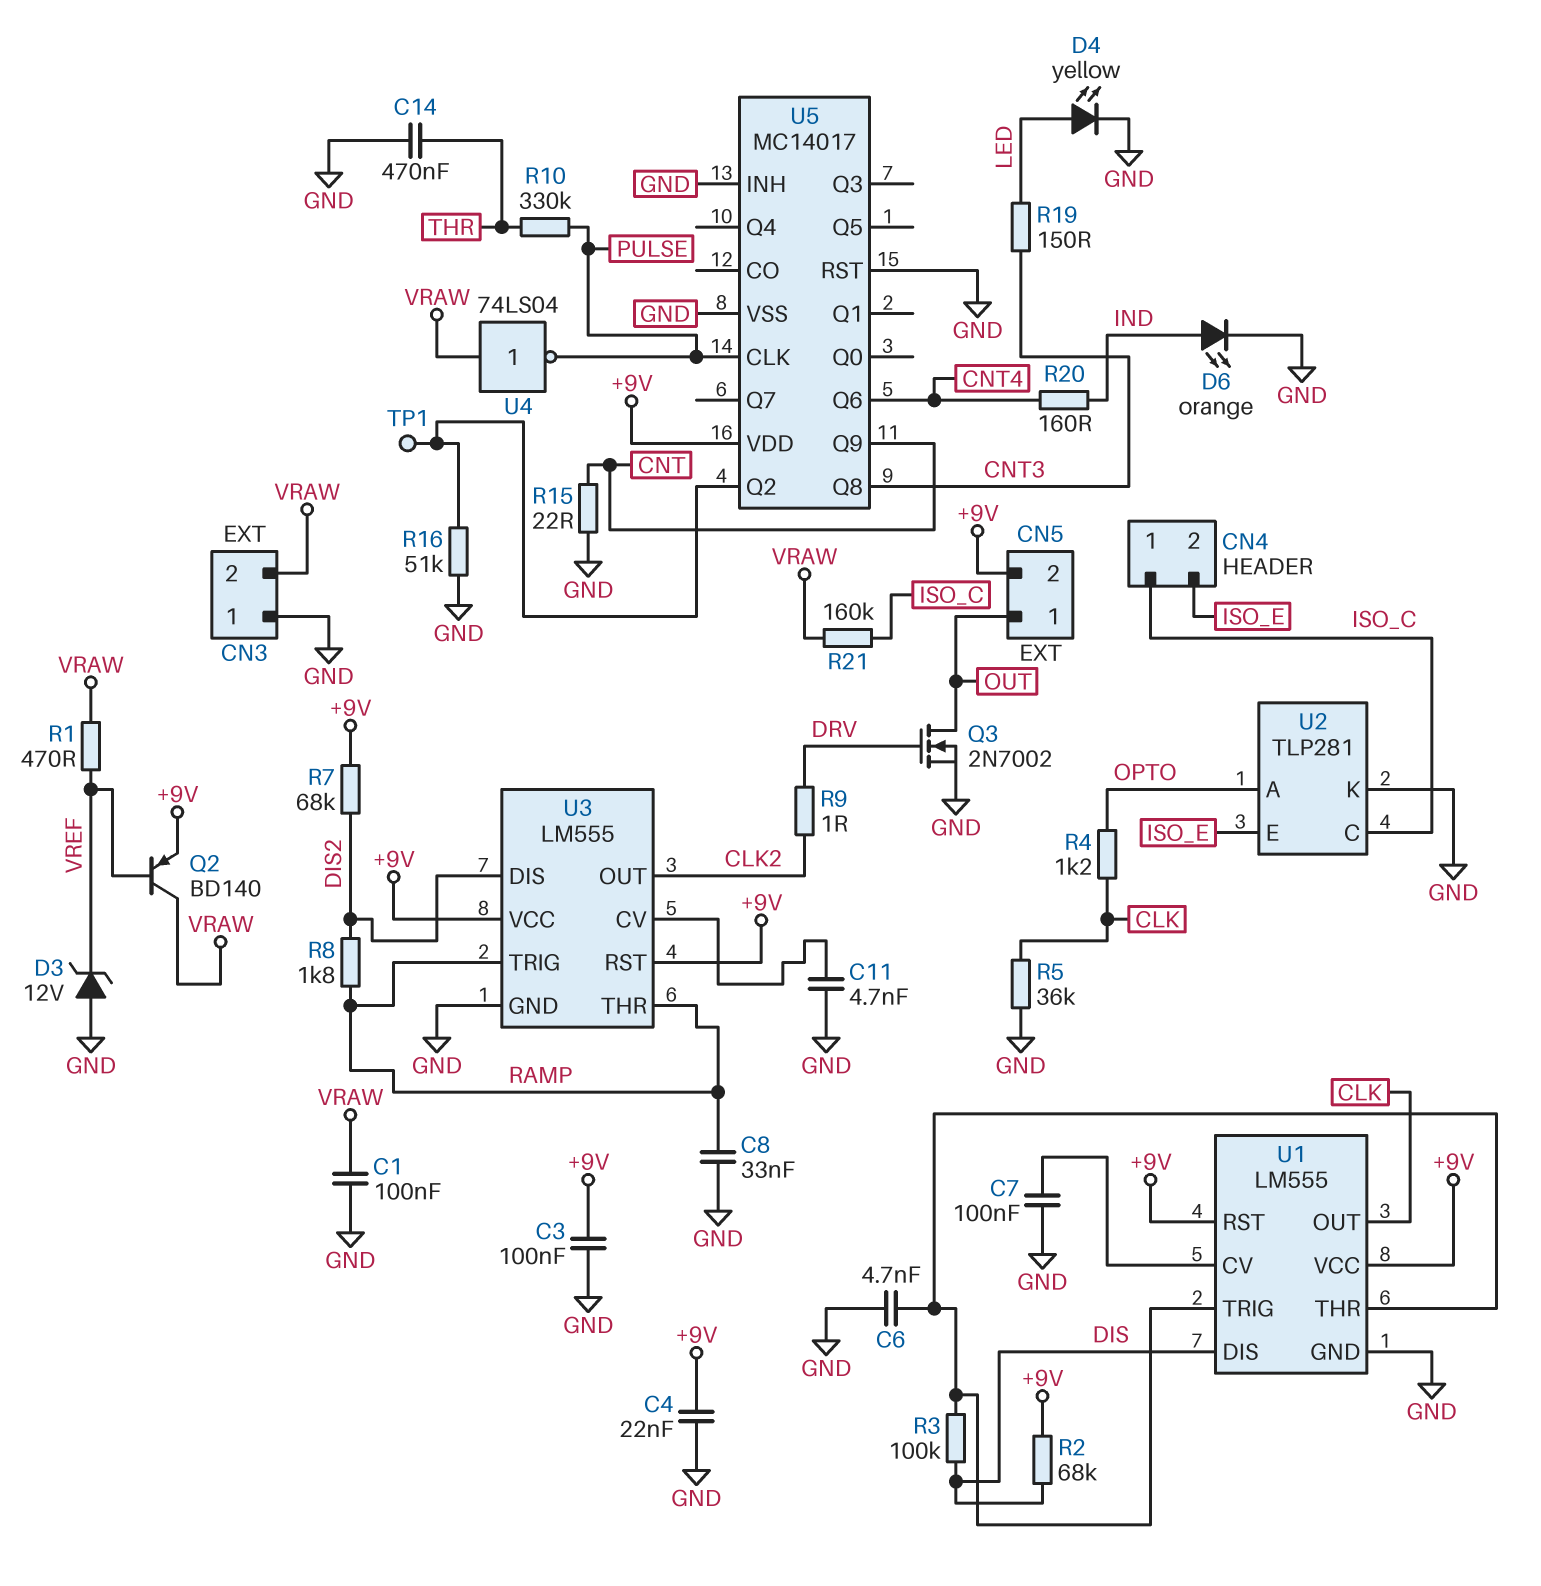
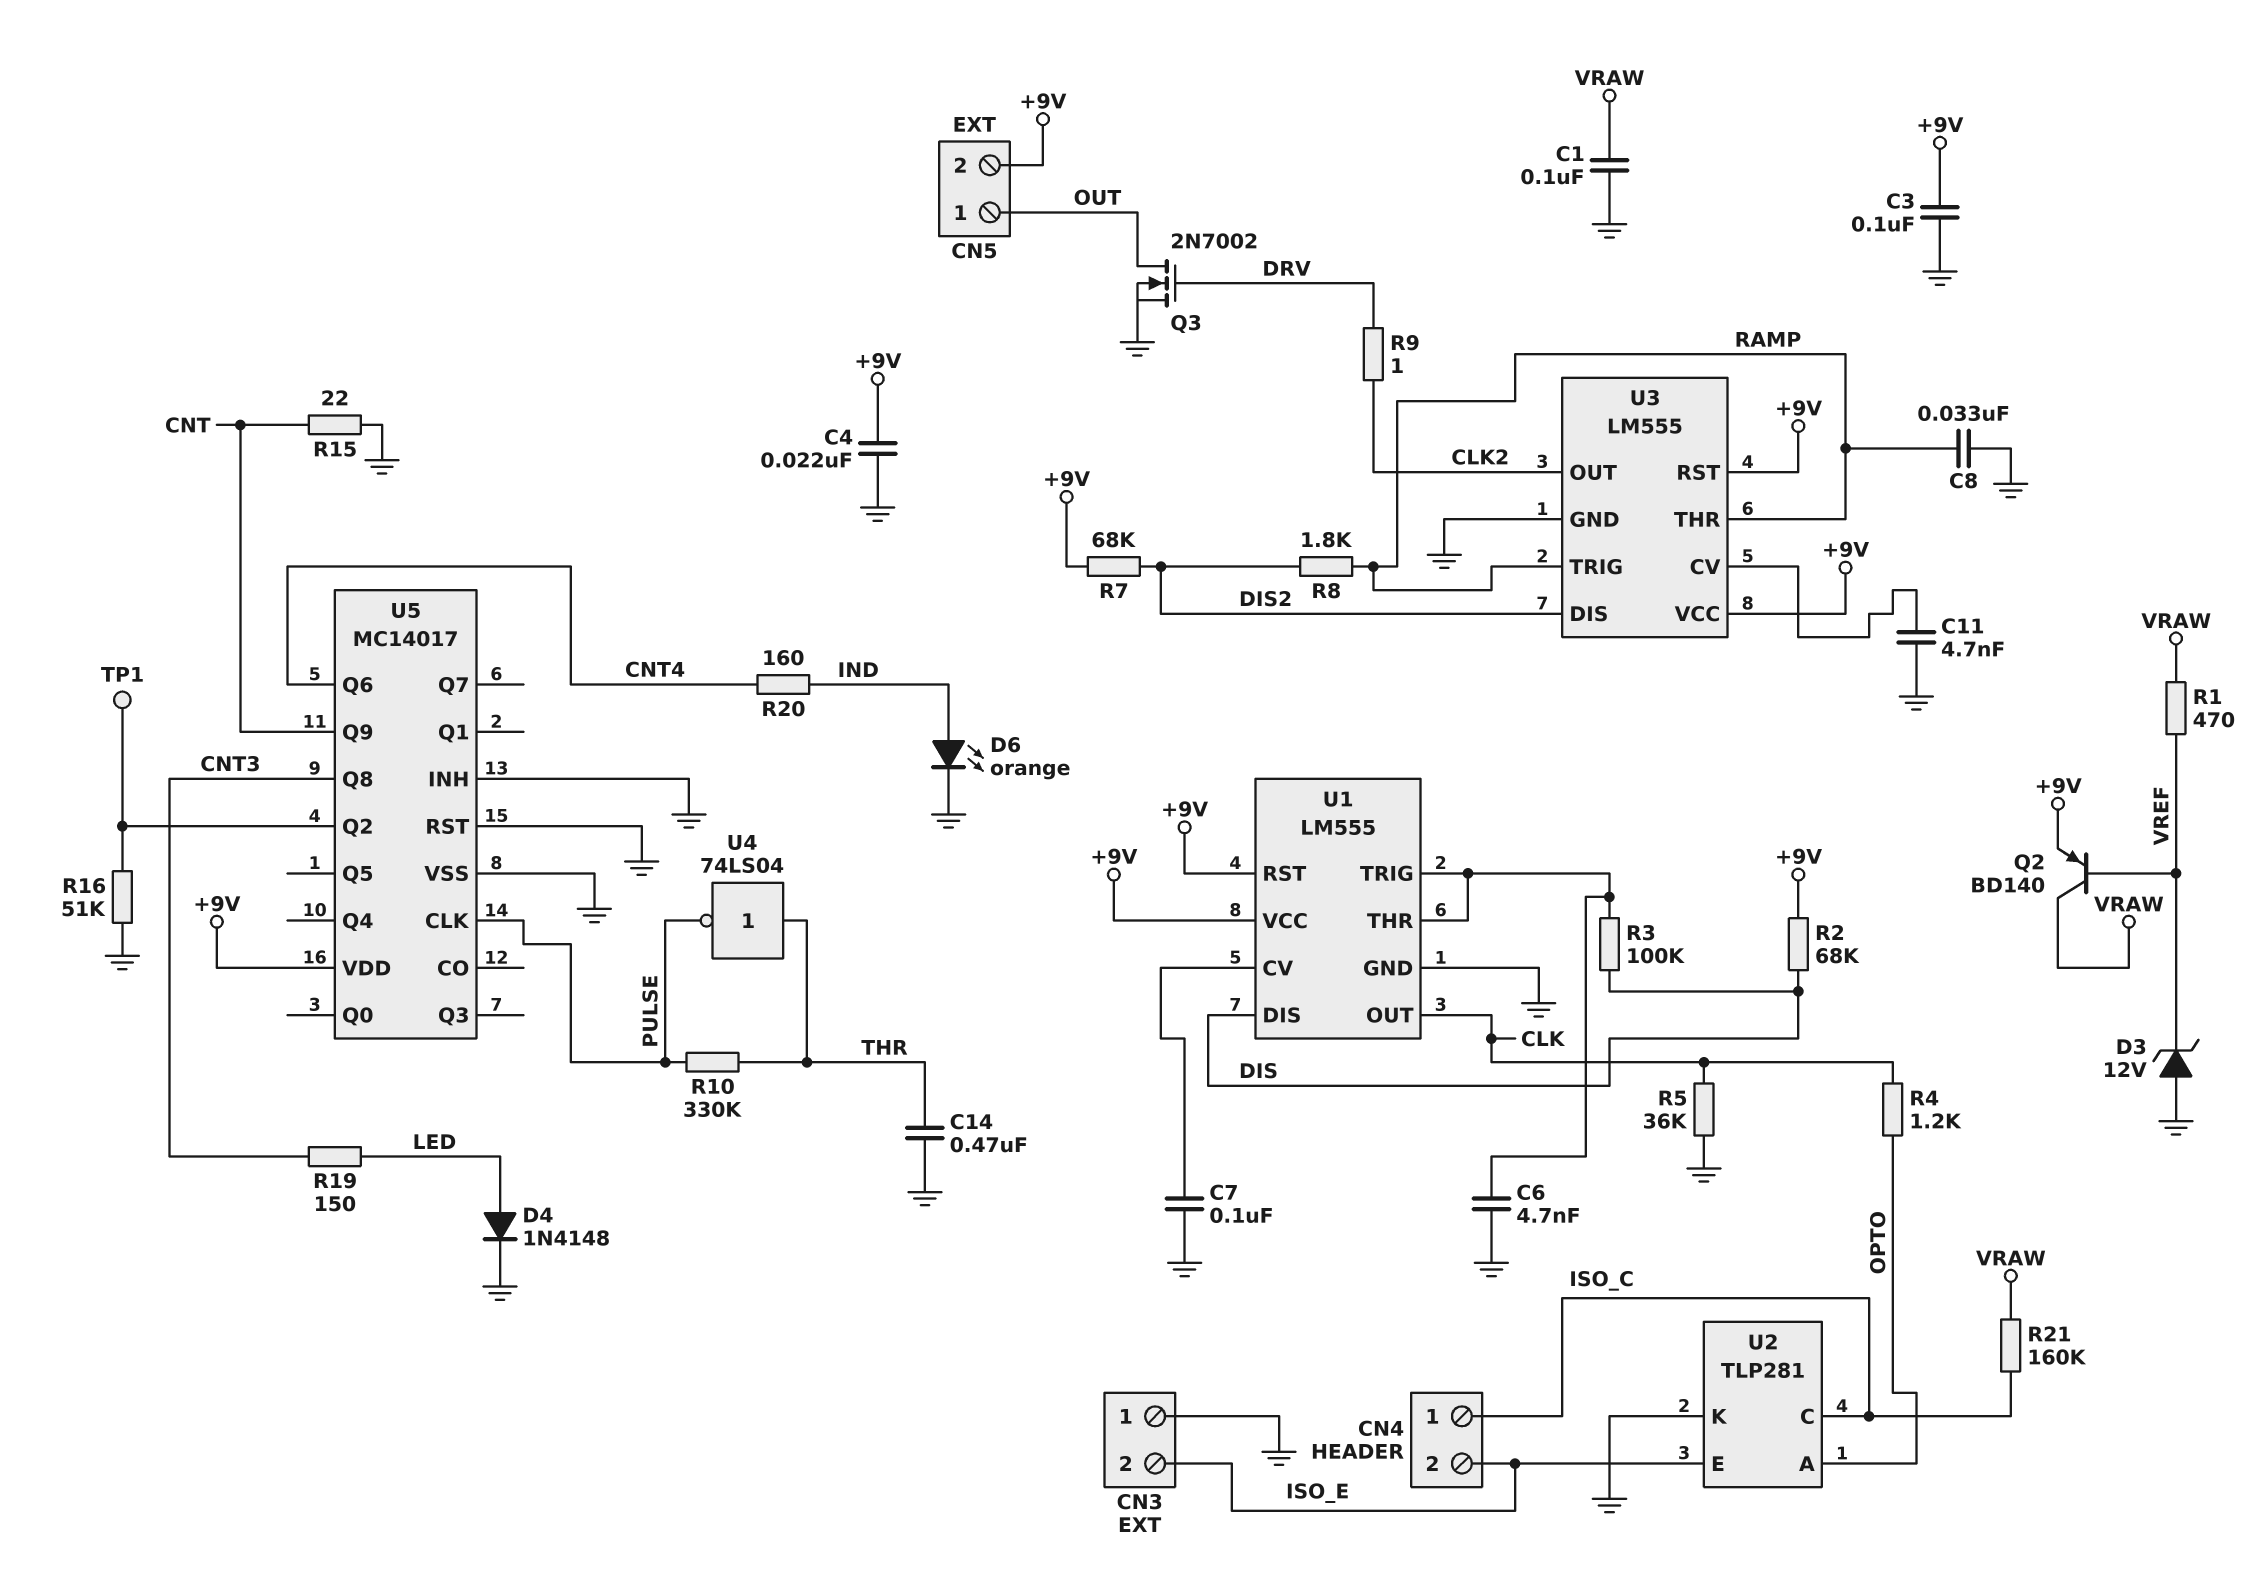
CN3 pin 2: VRAW -> ISO_E
D4: LED yellow (A LED, K GND) -> diode 1N4148 (A LED, K GND)
U4: NOT 74LS04 (in VRAW, out PULSE) -> NOT 74LS04 (in THR, out PULSE)

